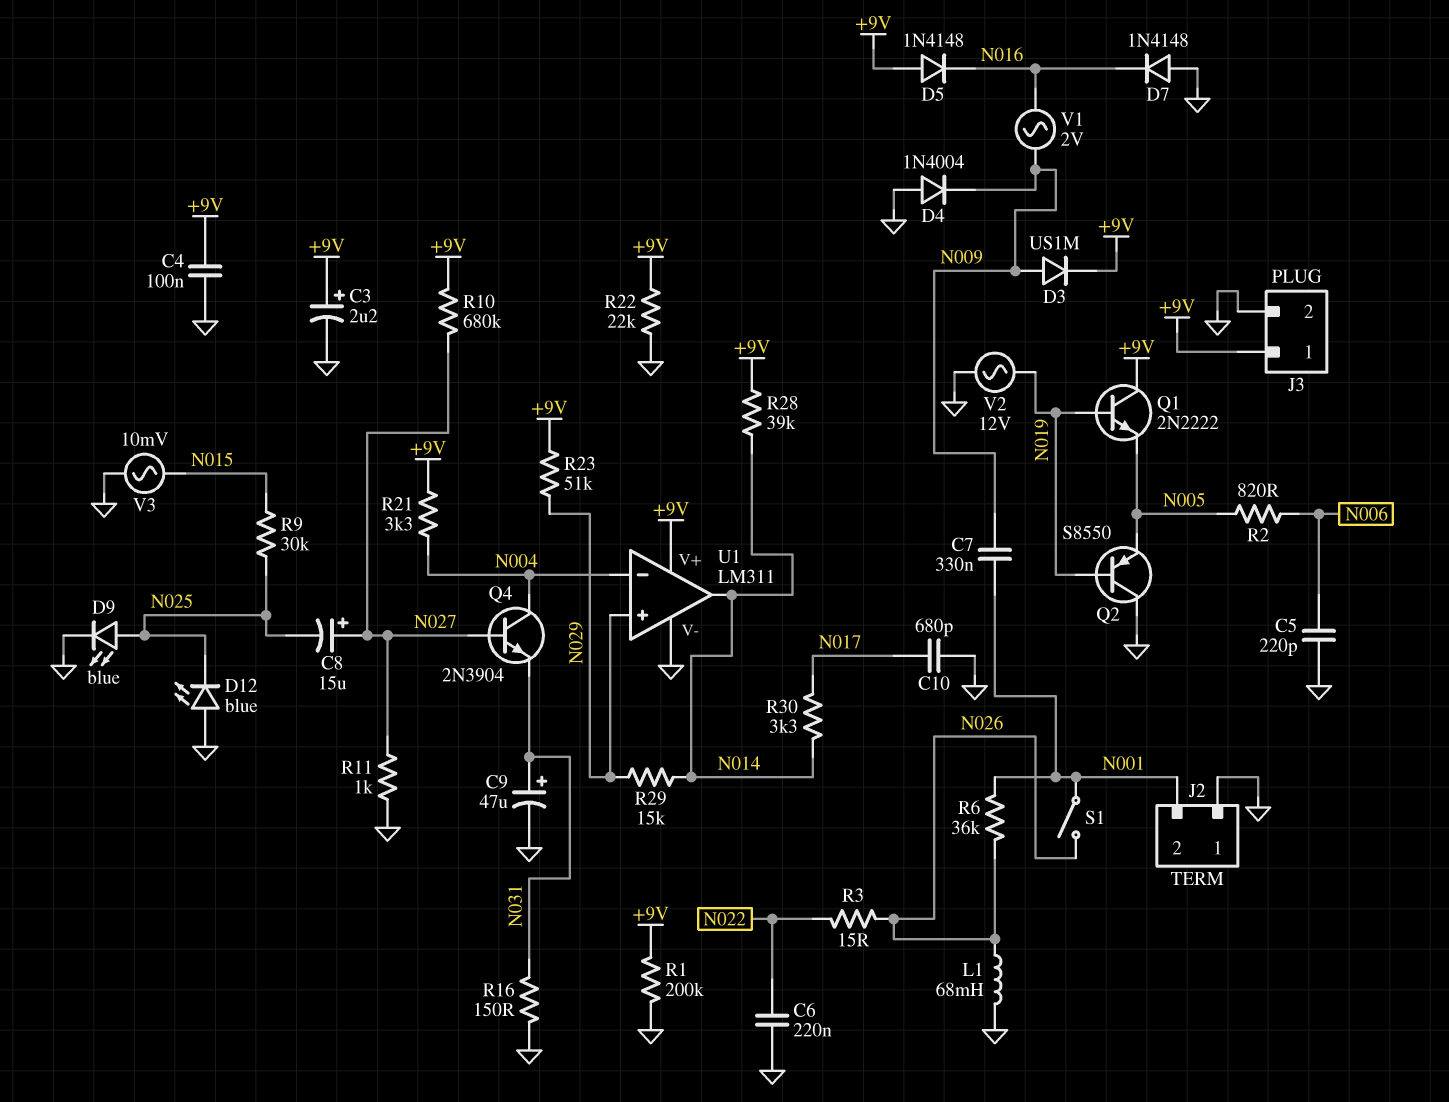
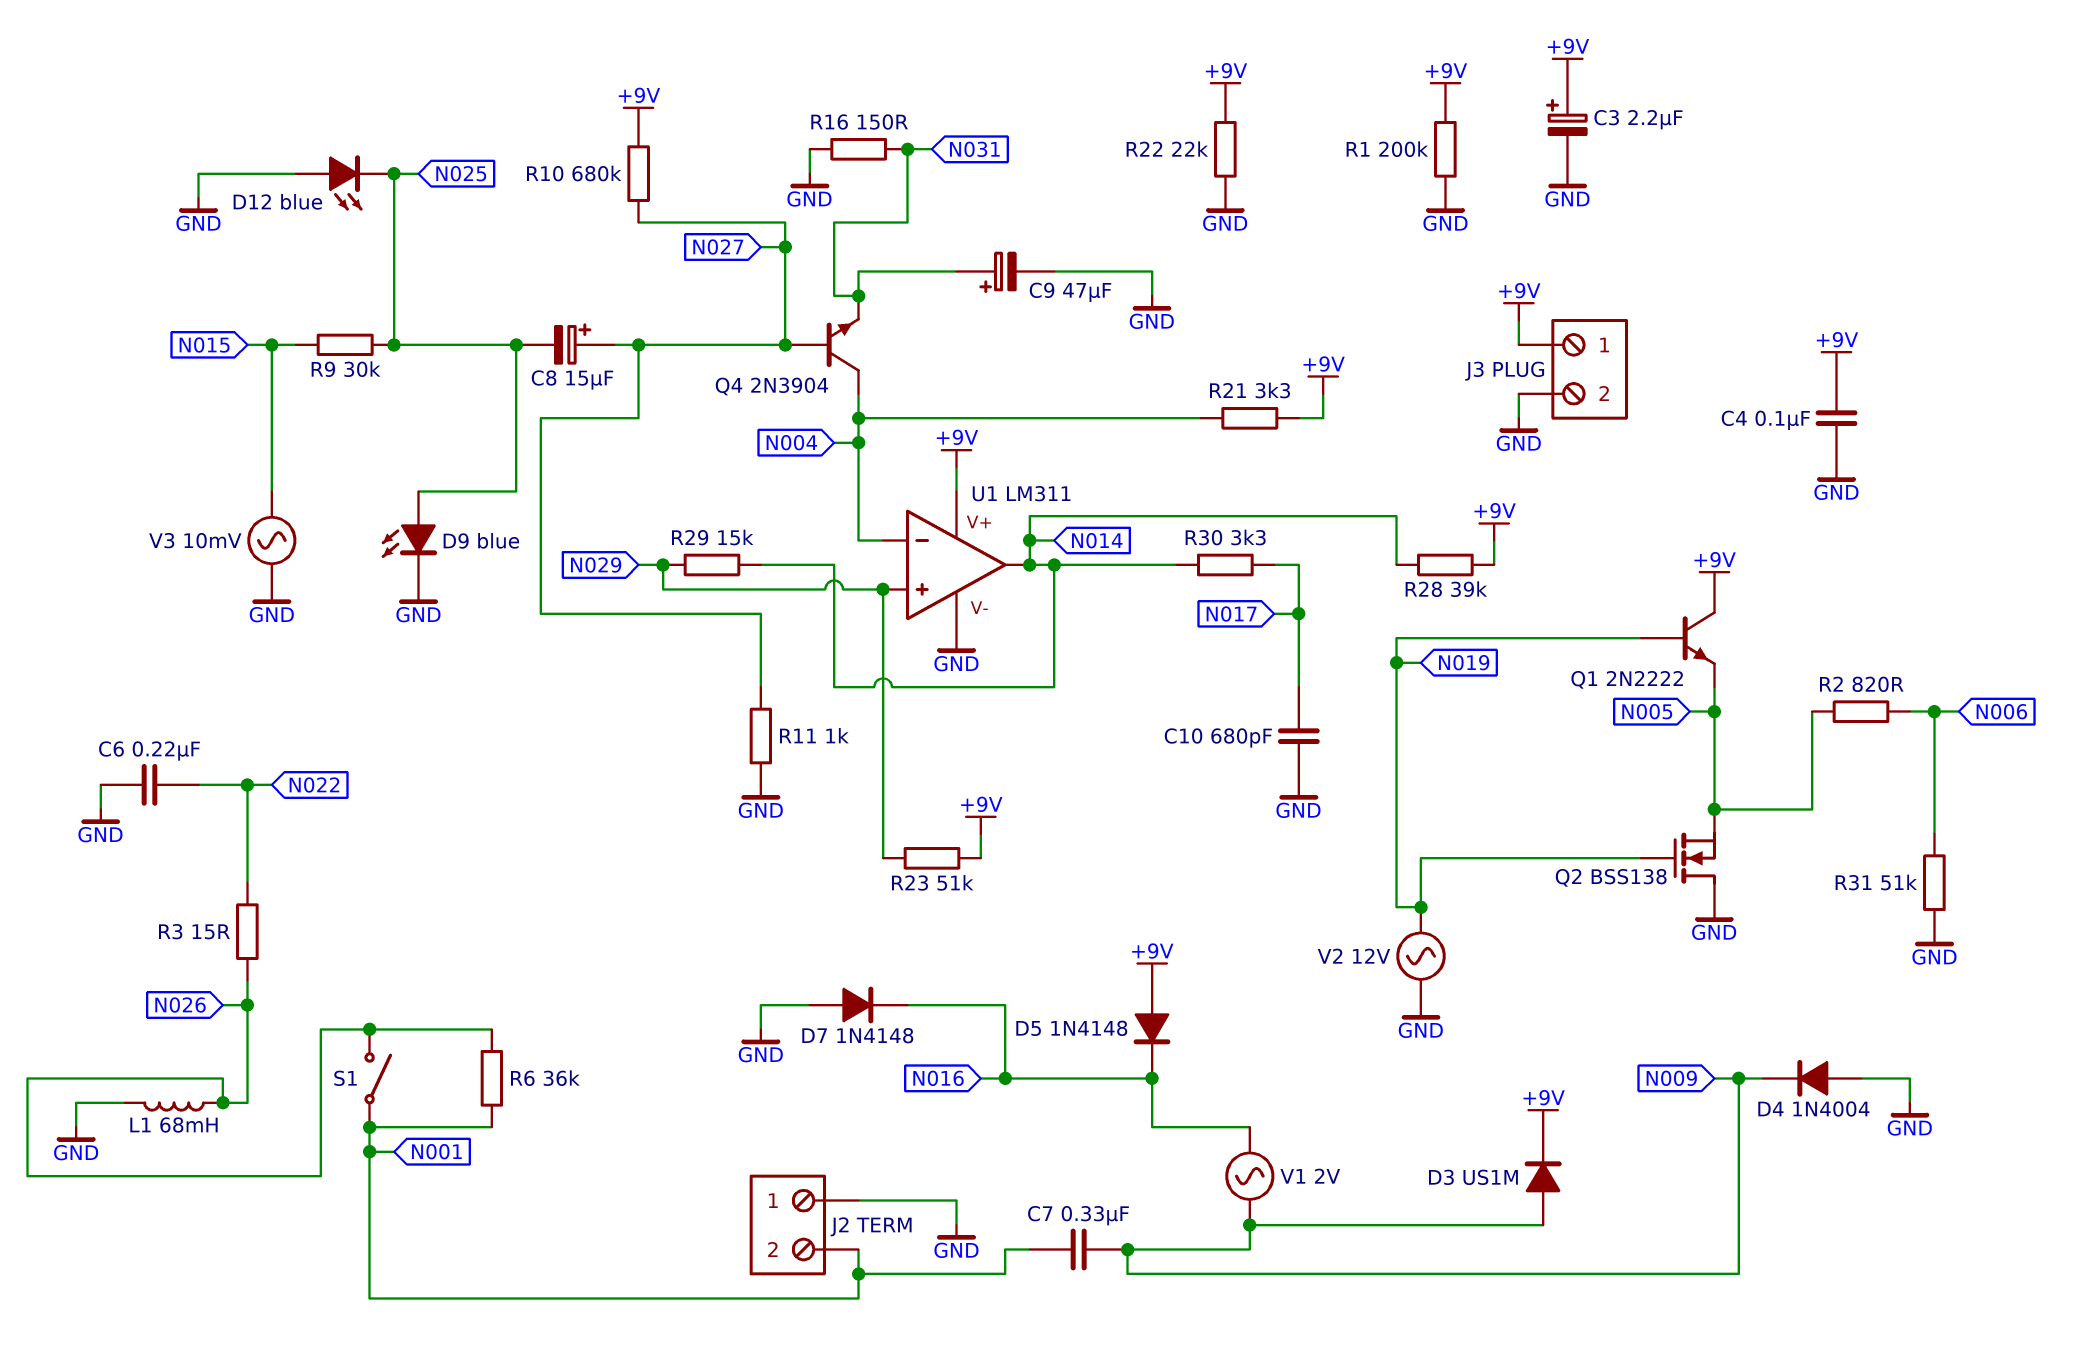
C5: 220pF (GND, N006) -> none
Q2: PNP S8550 (B N019, C GND, E N005) -> NMOS BSS138 (G N019, D GND, S N005)
R31: none -> 51k (GND, N006)

